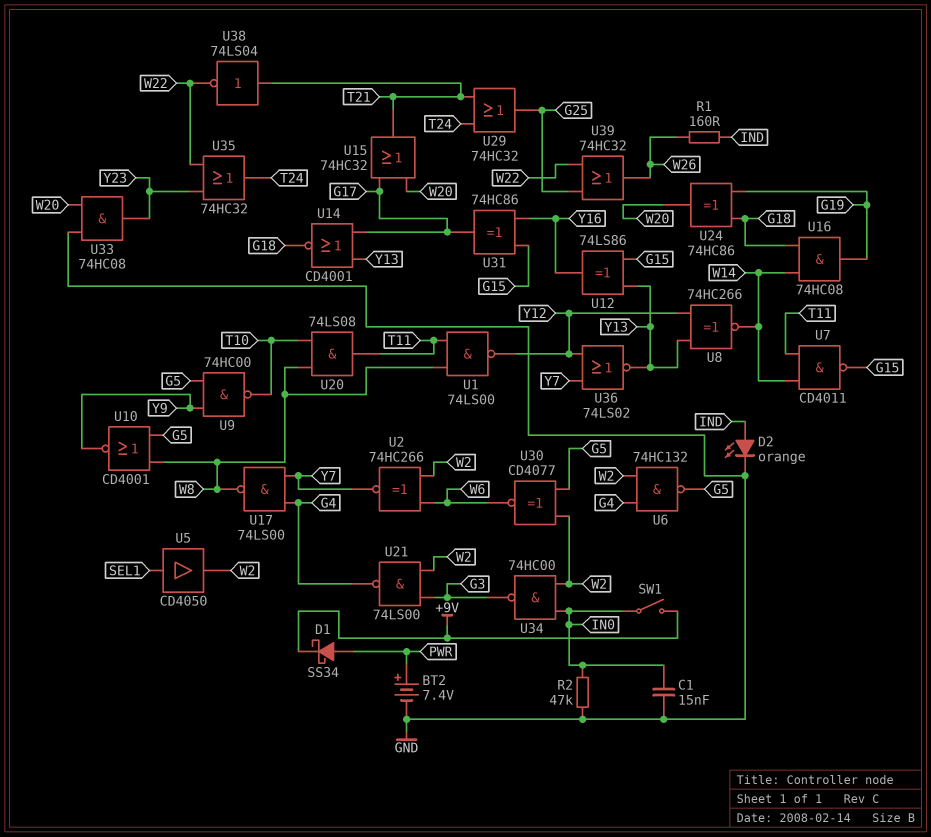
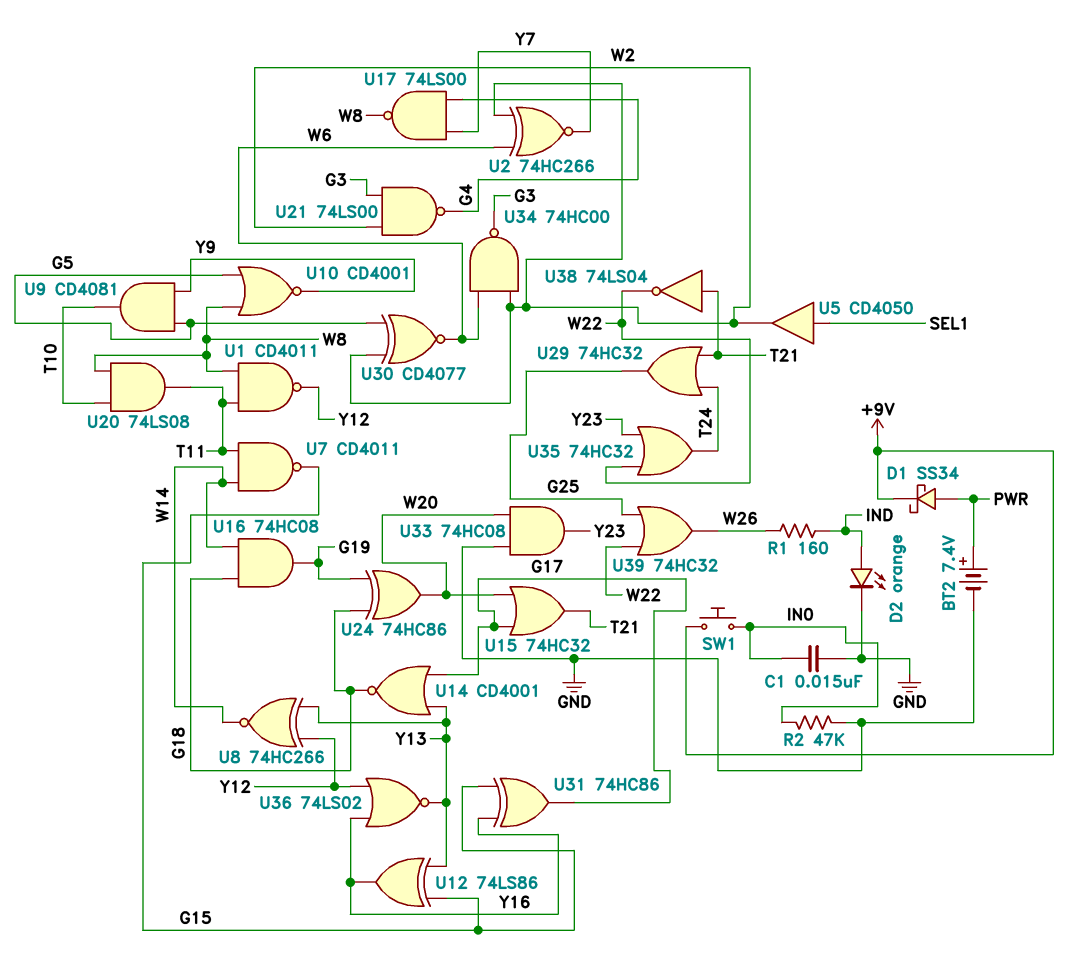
SW1: switch (+9V, IN0) -> button (+9V, IN0)
U1: NAND 74LS00 (in T11, in W8, out Y12) -> NAND CD4011 (in T11, in W8, out Y12)
U6: NAND 74HC132 (in G4, in W2, out G5) -> none
U9: NAND 74HC00 (in G5, in Y9, out T10) -> AND CD4081 (in G5, in Y9, out T10)
U34: NAND 74HC00 (in IN0, in W2, out G3) -> NAND 74HC00 (in W2, in W6, out G3)
U36: NOR 74LS02 (in Y7, in Y12, out Y13) -> NOR 74LS02 (in Y12, in Y16, out Y13)

